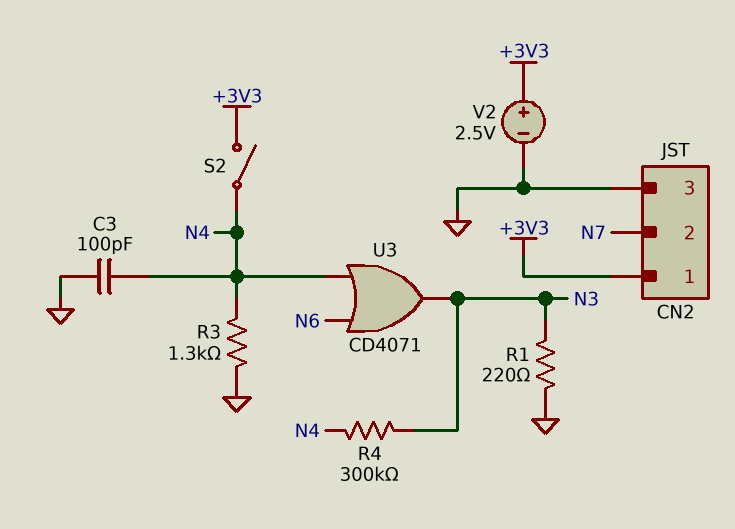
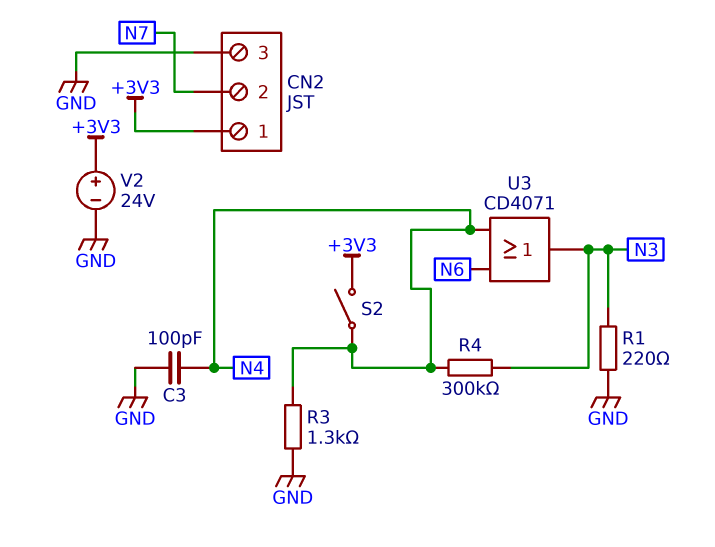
V2: 2.5V (plus +3V3, minus GND) -> 24V (plus +3V3, minus GND)

